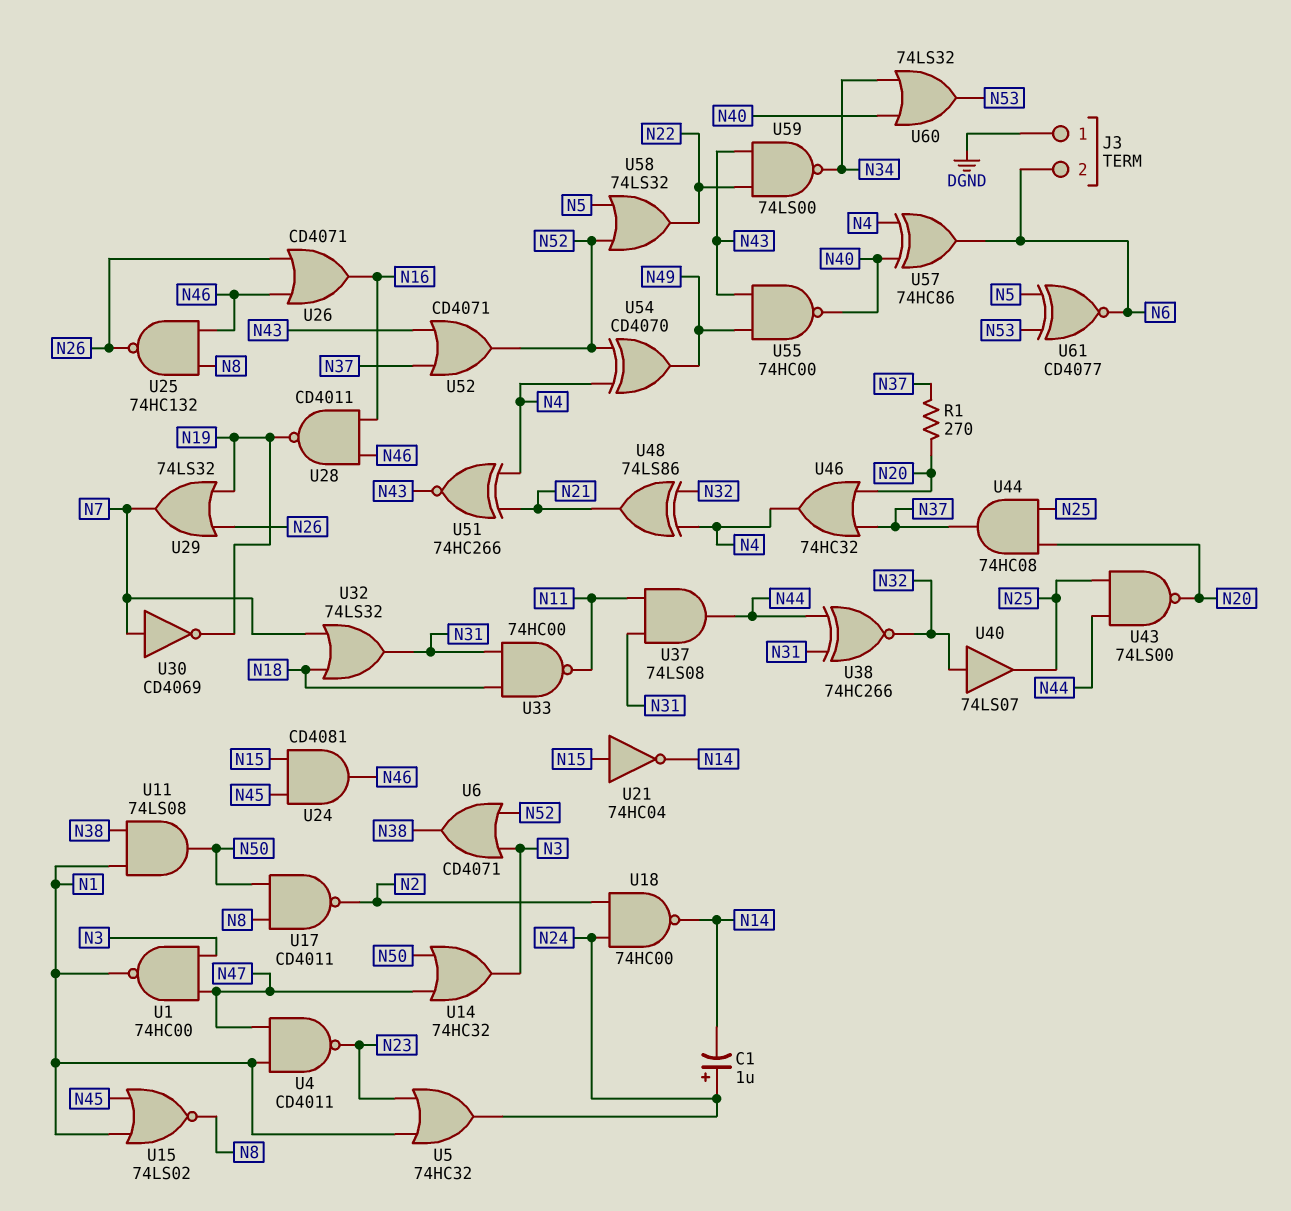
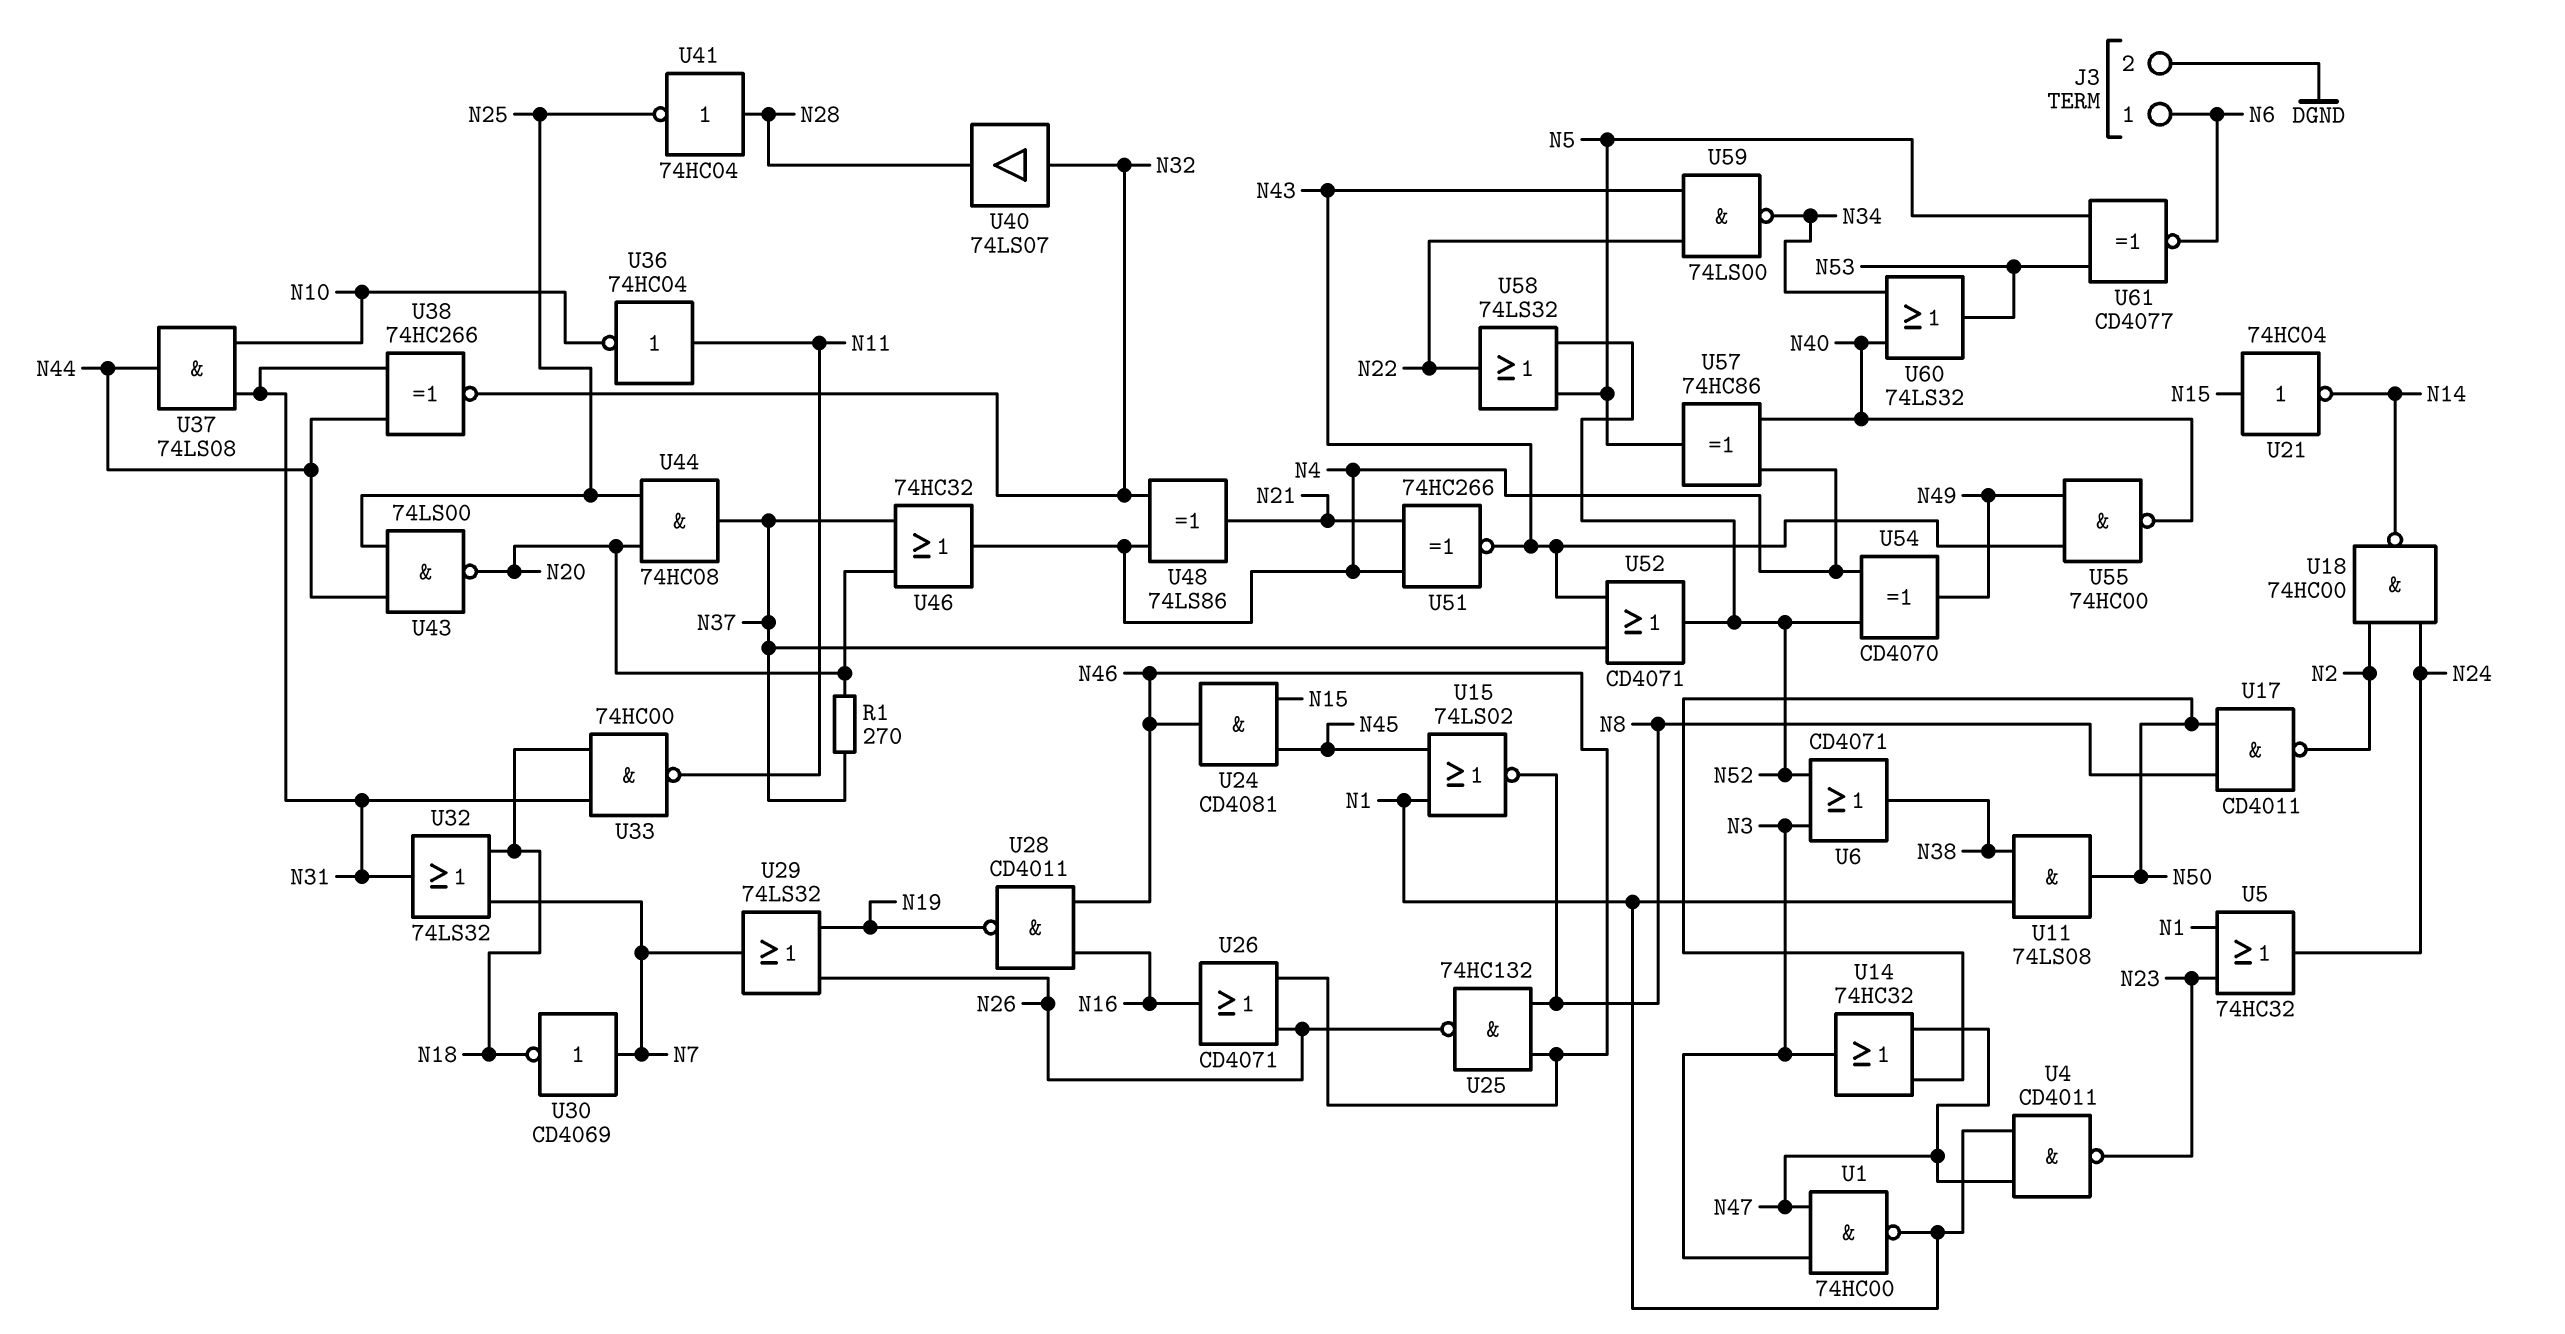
C1: 1uF (plus N24, minus N14) -> none
J3 pin 1: DGND -> N6
J3 pin 2: N6 -> DGND
U30: NOT CD4069 (in N7, out N19) -> NOT CD4069 (in N7, out N18)
U36: none -> NOT 74HC04 (in N11, out N10)
U37: AND 74LS08 (in N11, in N31, out N44) -> AND 74LS08 (in N10, in N31, out N44)
U40: buffer 74LS07 (in N32, out N25) -> buffer 74LS07 (in N32, out N28)
U41: none -> NOT 74HC04 (in N28, out N25)
U57: XOR 74HC86 (in N4, in N40, out N6) -> XOR 74HC86 (in N4, in N40, out N5)

